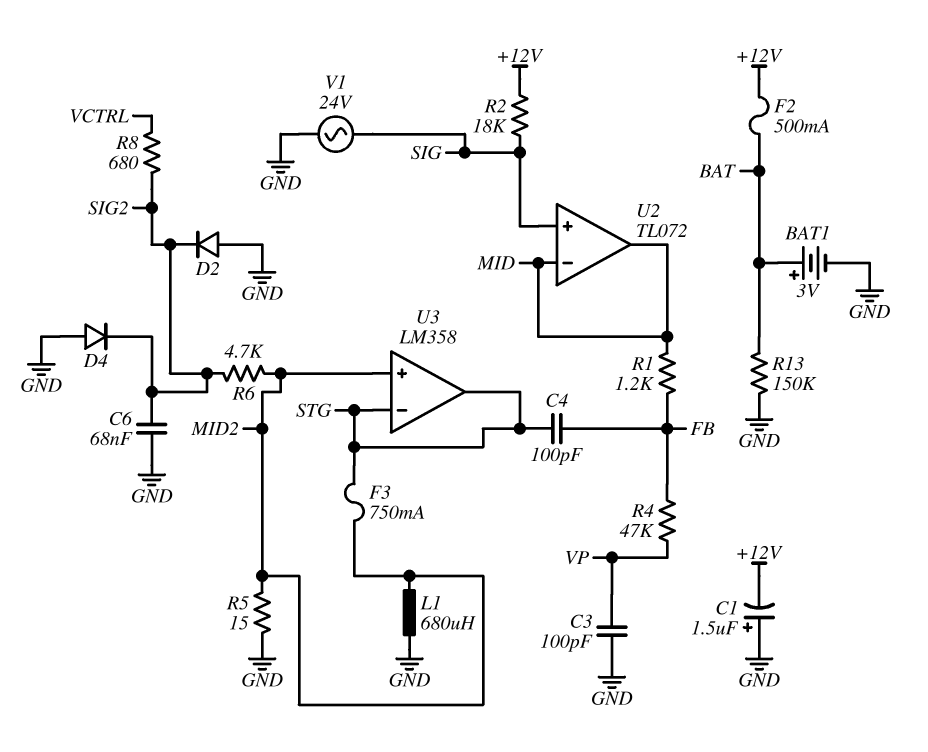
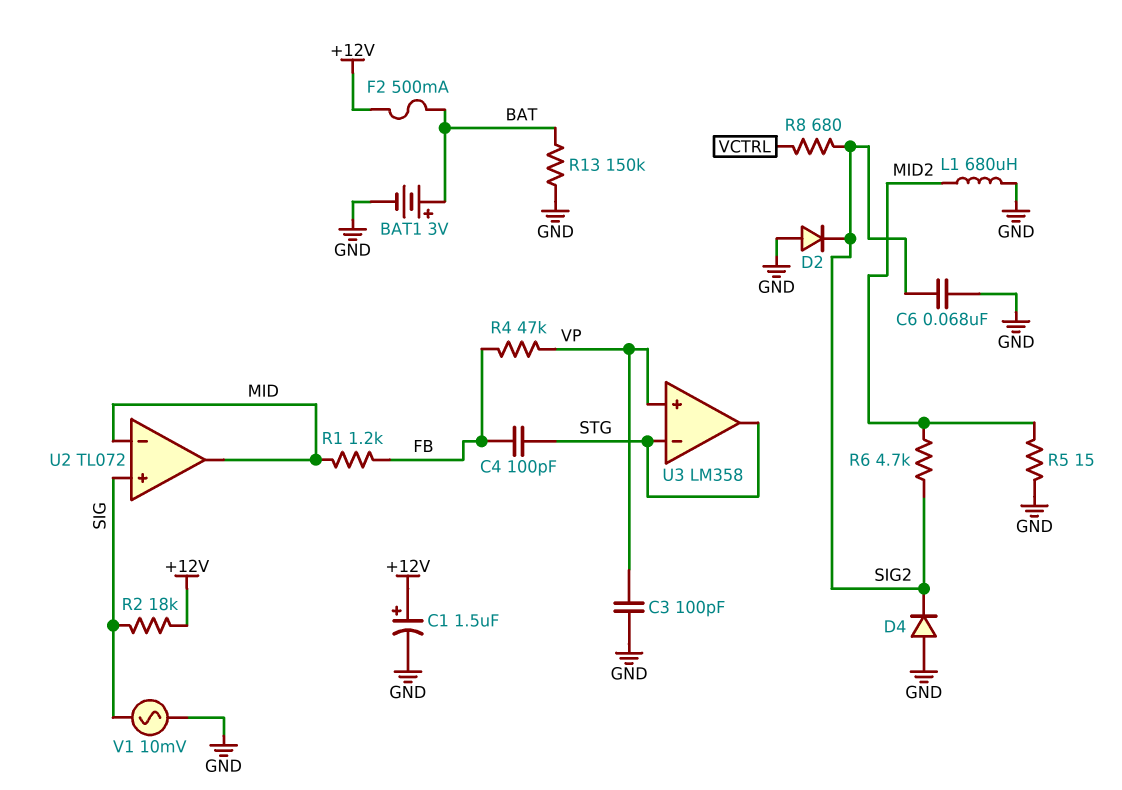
C1: 1.5uF (plus GND, minus +12V) -> 1.5uF (plus +12V, minus GND)
F3: 750mA (MID2, STG) -> none
U3 pin in+: MID2 -> VP
V1: AC 24V (GND, SIG) -> AC 10mV (GND, SIG)

